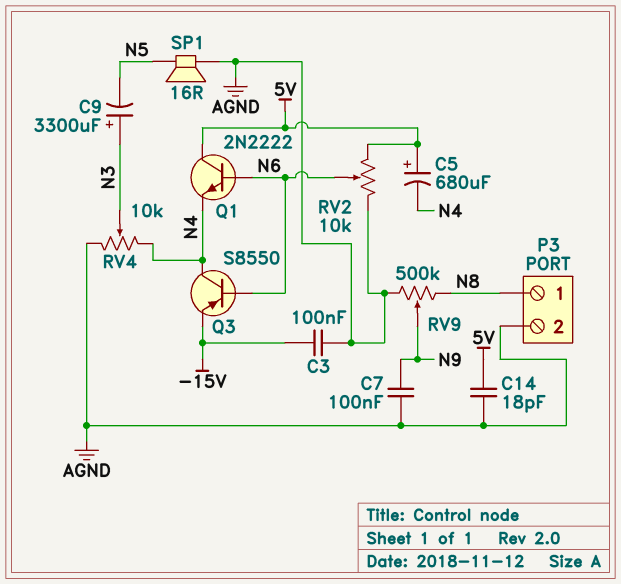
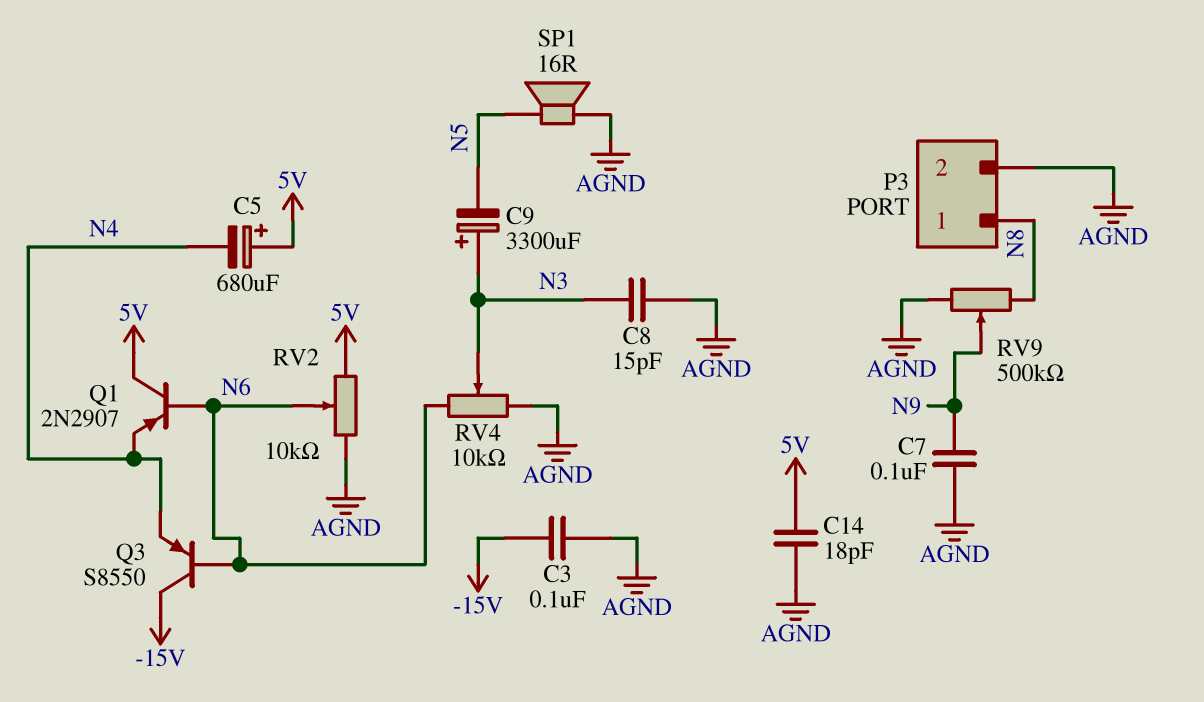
C8: none -> 15pF (AGND, N3)
Q1: NPN 2N2222 (B N6, C 5V, E N4) -> PNP 2N2907 (B N6, C 5V, E N4)
Q3: PNP S8550 (B N6, C N4, E -15V) -> PNP S8550 (B N6, C -15V, E N4)
RV4: 10k (AGND, N4, wiper N3) -> 10k (AGND, N6, wiper N3)

